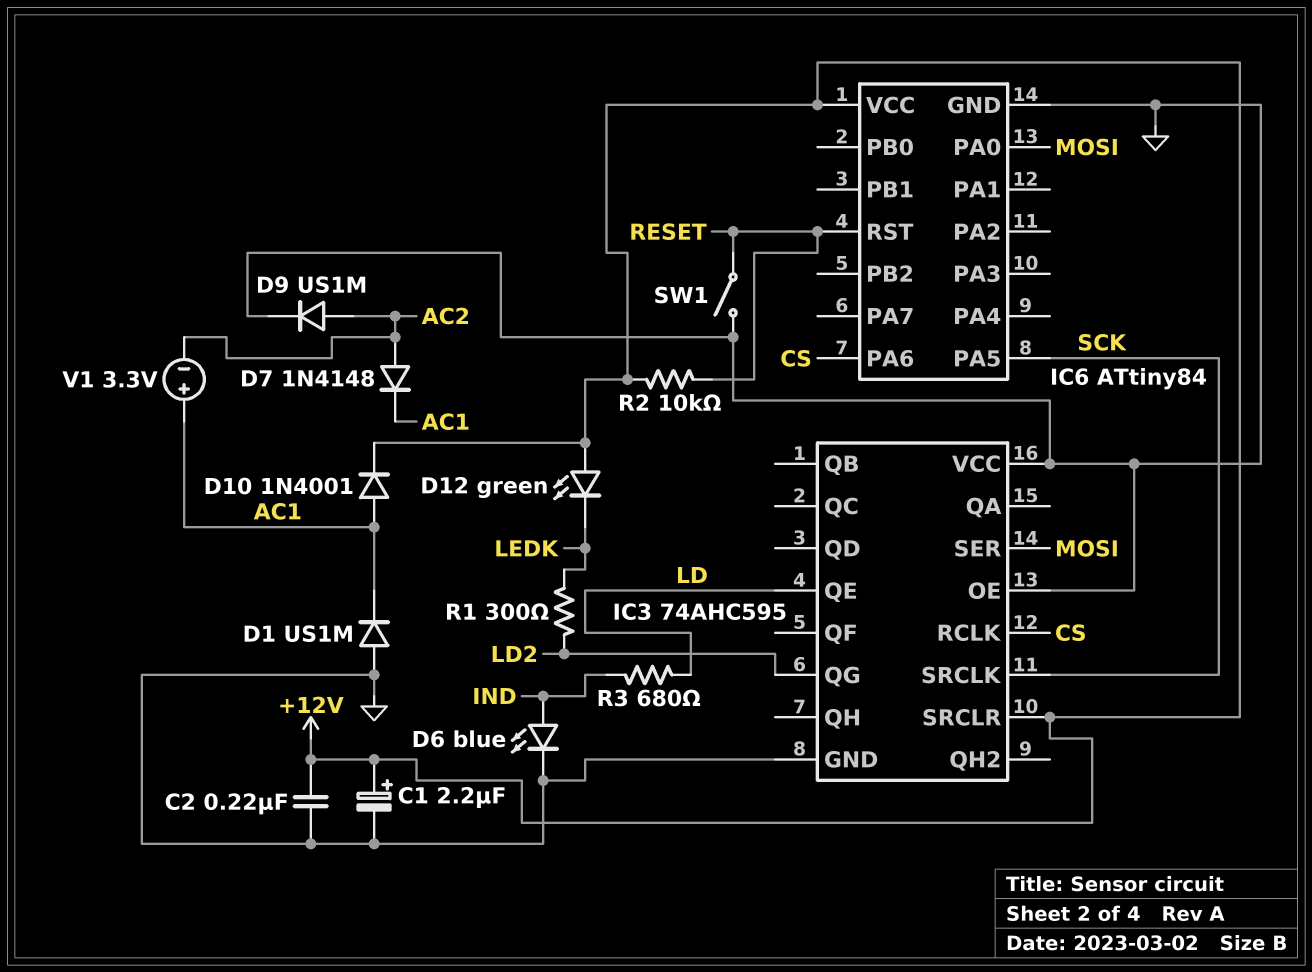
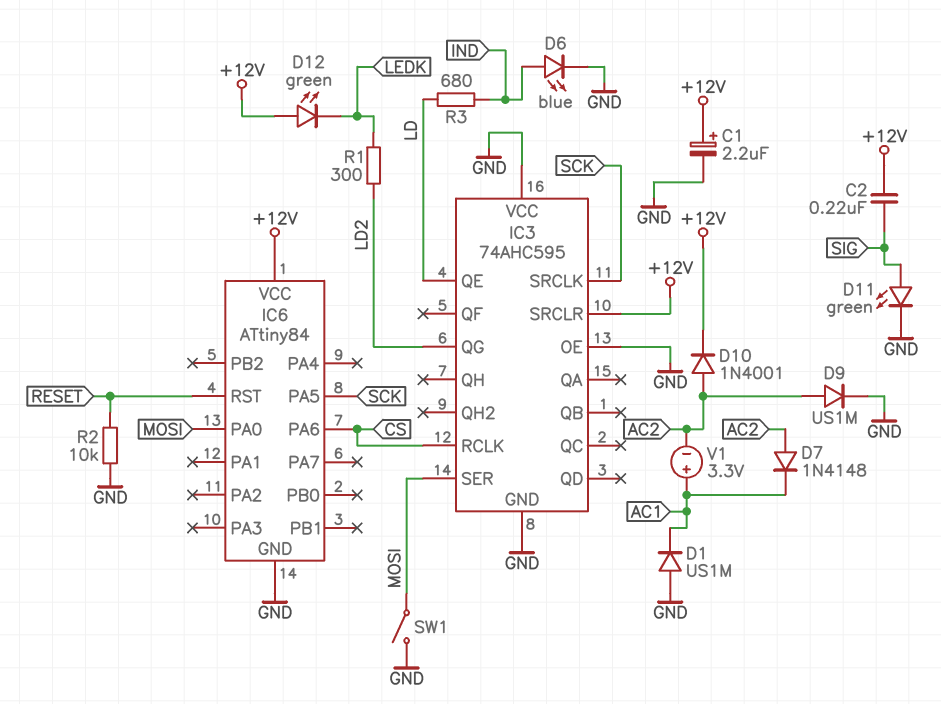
C2: 220nF (+12V, GND) -> 220nF (+12V, SIG)
D10: diode 1N4001 (A AC1, K +12V) -> diode 1N4001 (A AC2, K +12V)
D11: none -> LED green (A SIG, K GND)
R2: 10k (+12V, RESET) -> 10k (GND, RESET)
SW1: switch (GND, RESET) -> switch (GND, MOSI)

